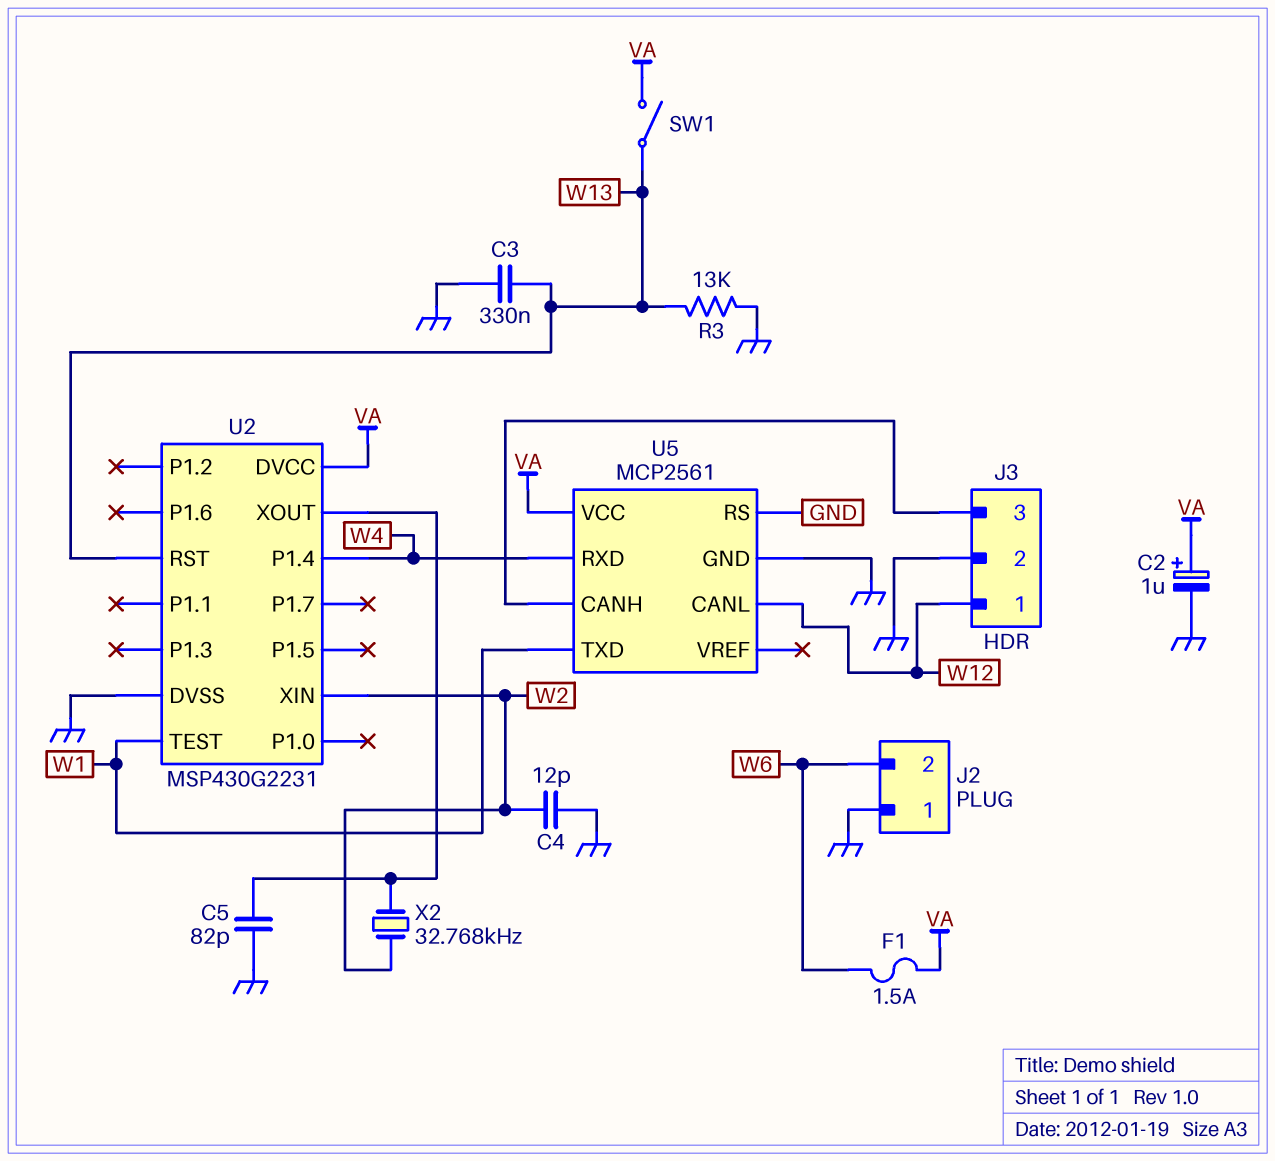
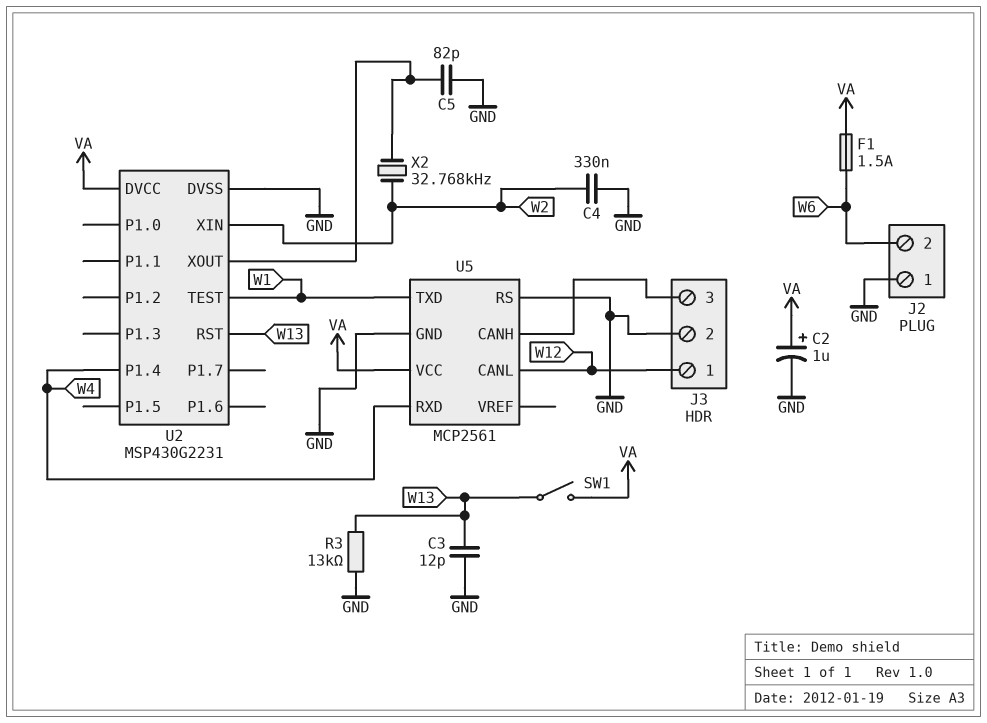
C3: 330nF (GND, W13) -> 12pF (GND, W13)
C4: 12pF (GND, W2) -> 330nF (GND, W2)

